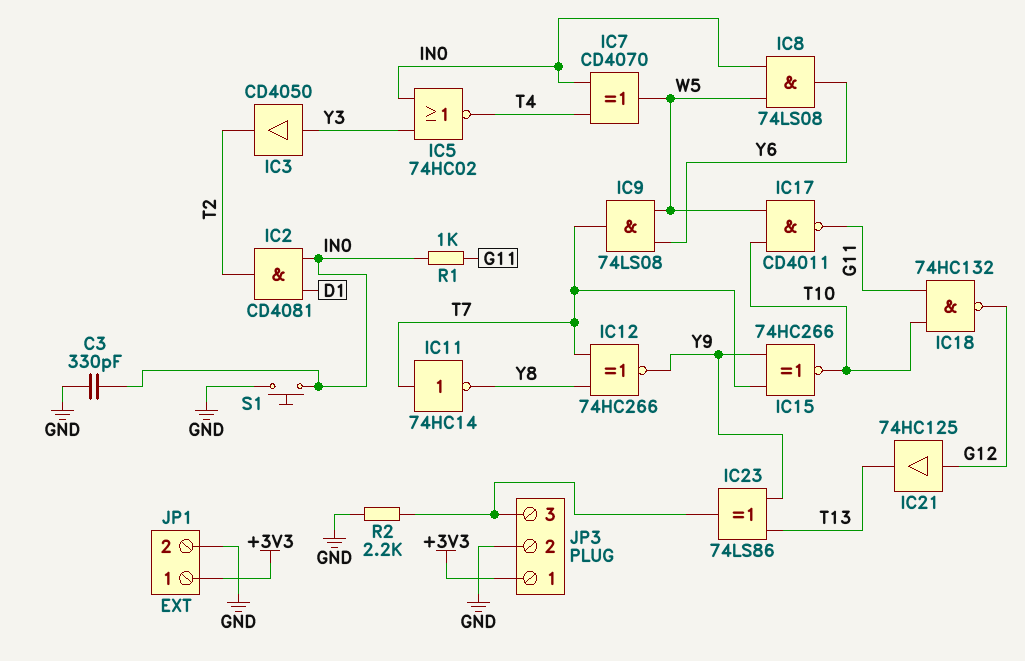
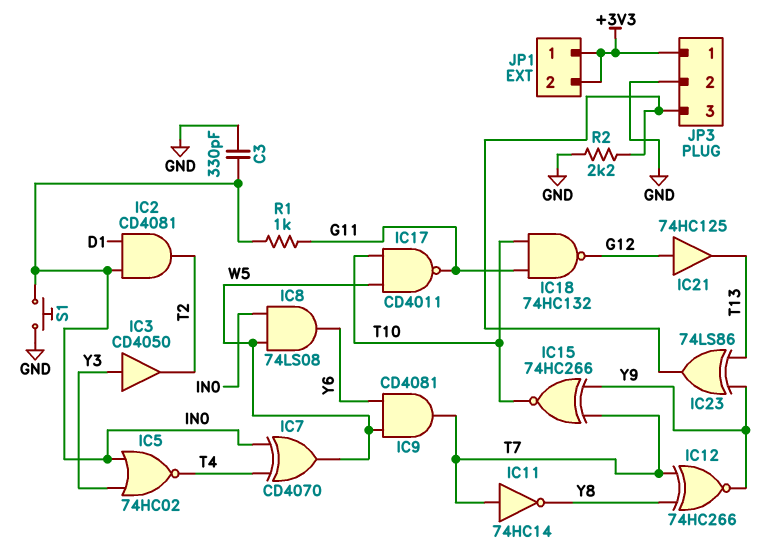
IC9: AND 74LS08 (in W5, in Y6, out T7) -> AND CD4081 (in W5, in Y6, out T7)
JP1 pin 2: GND -> +3V3

